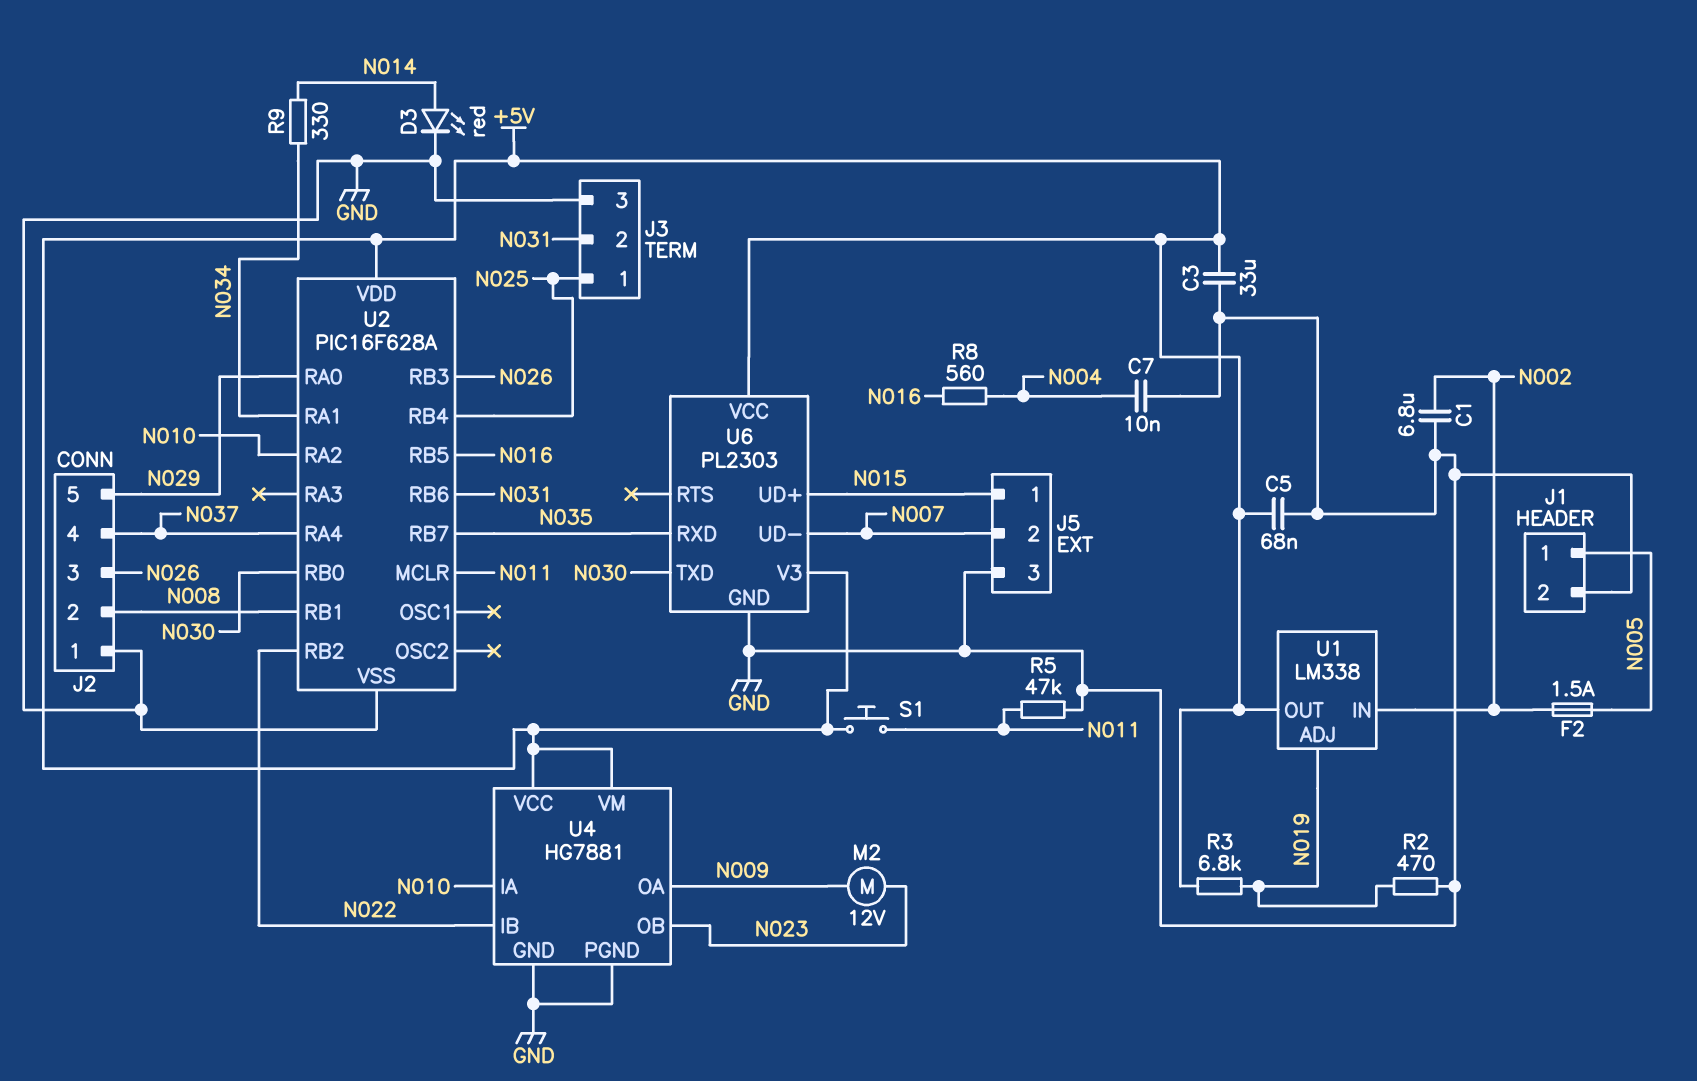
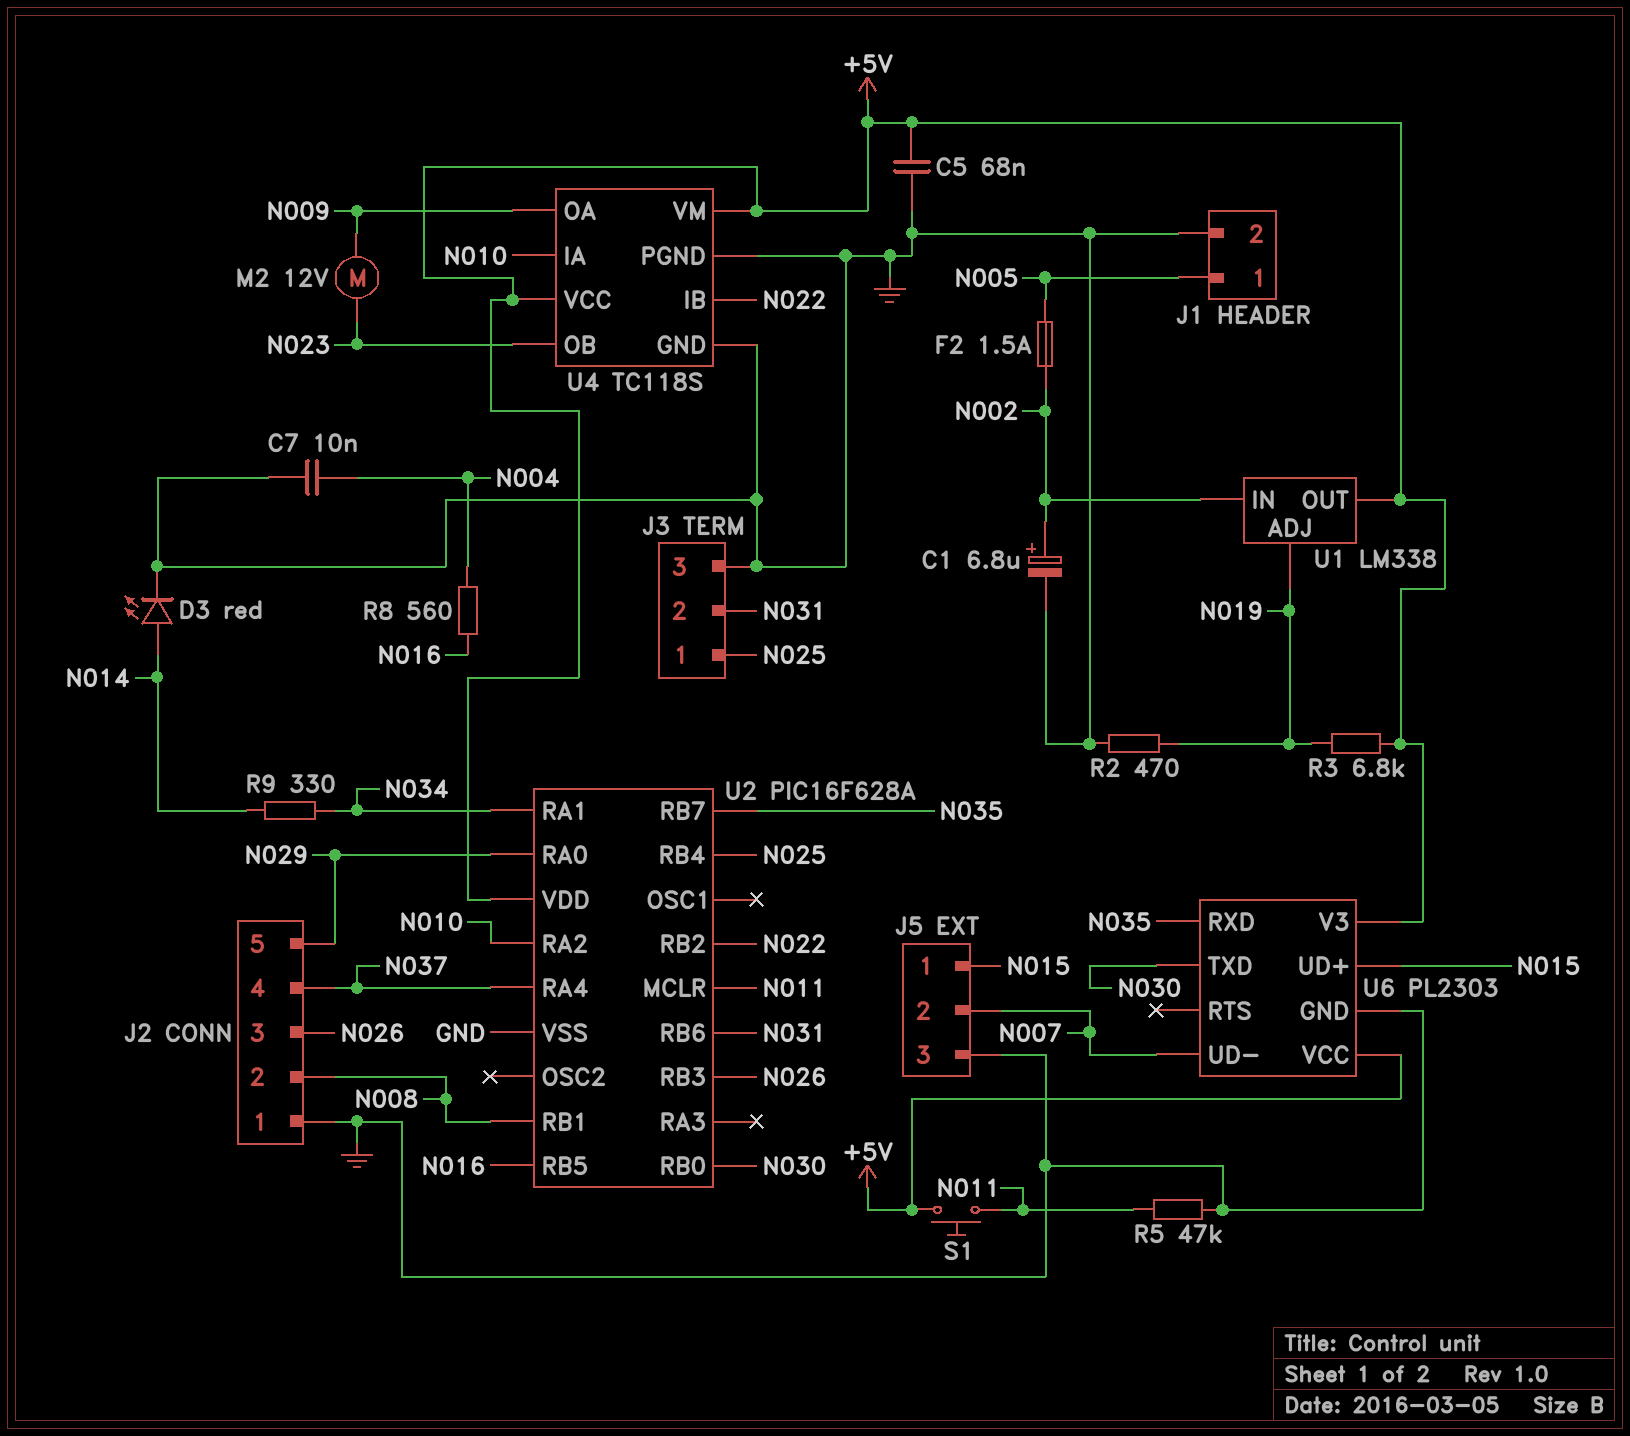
C1: 6.8uF (GND, N002) -> 6.8uF (plus N002, minus GND)
C3: 33uF (+5V, GND) -> none
U4: HG7881 -> TC118S

